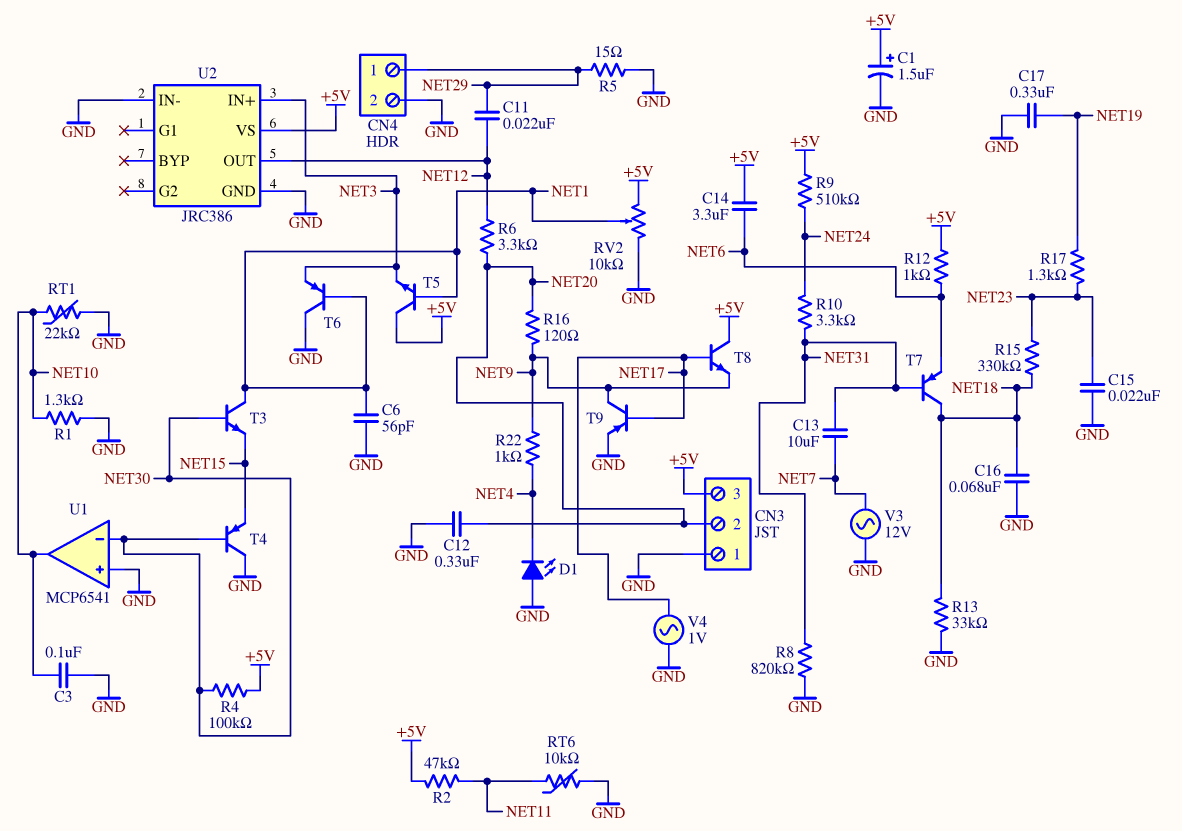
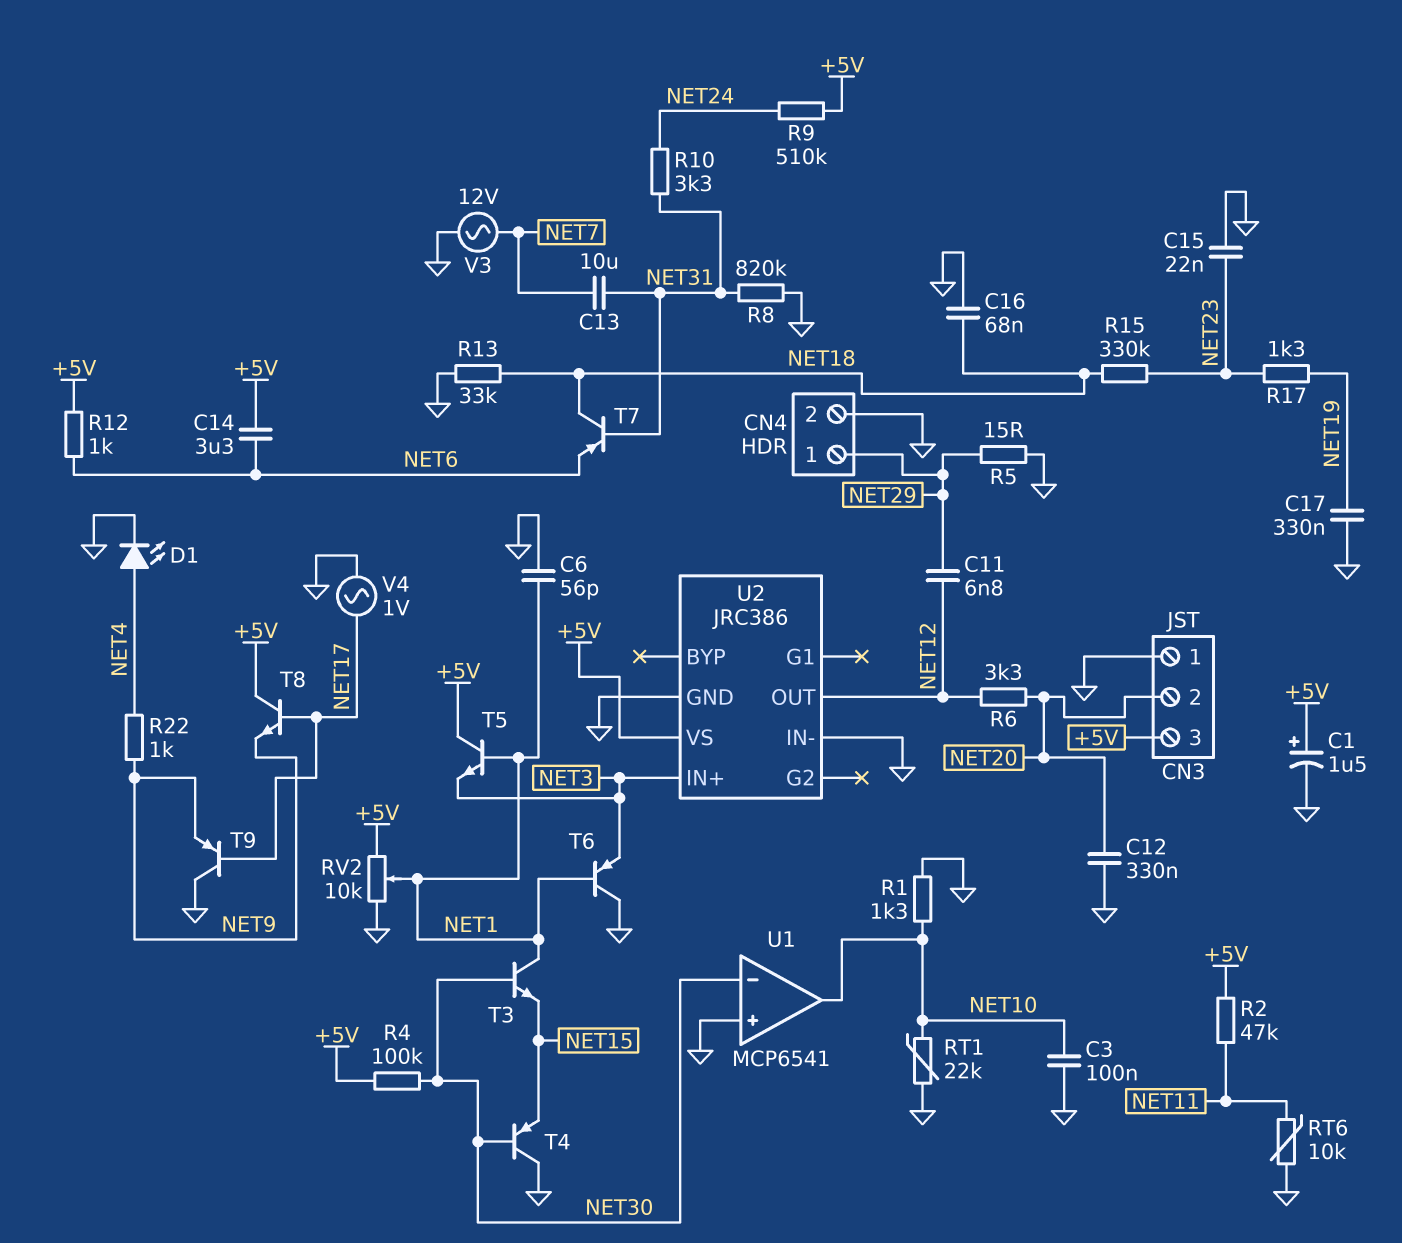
C11: 22nF (NET12, NET29) -> 6.8nF (NET12, NET29)
D1: LED (A GND, K NET4) -> LED (A NET4, K GND)
R16: 120 (NET9, NET20) -> none
T9: PNP (B NET17, C NET9, E GND) -> PNP (B NET17, C GND, E NET9)

